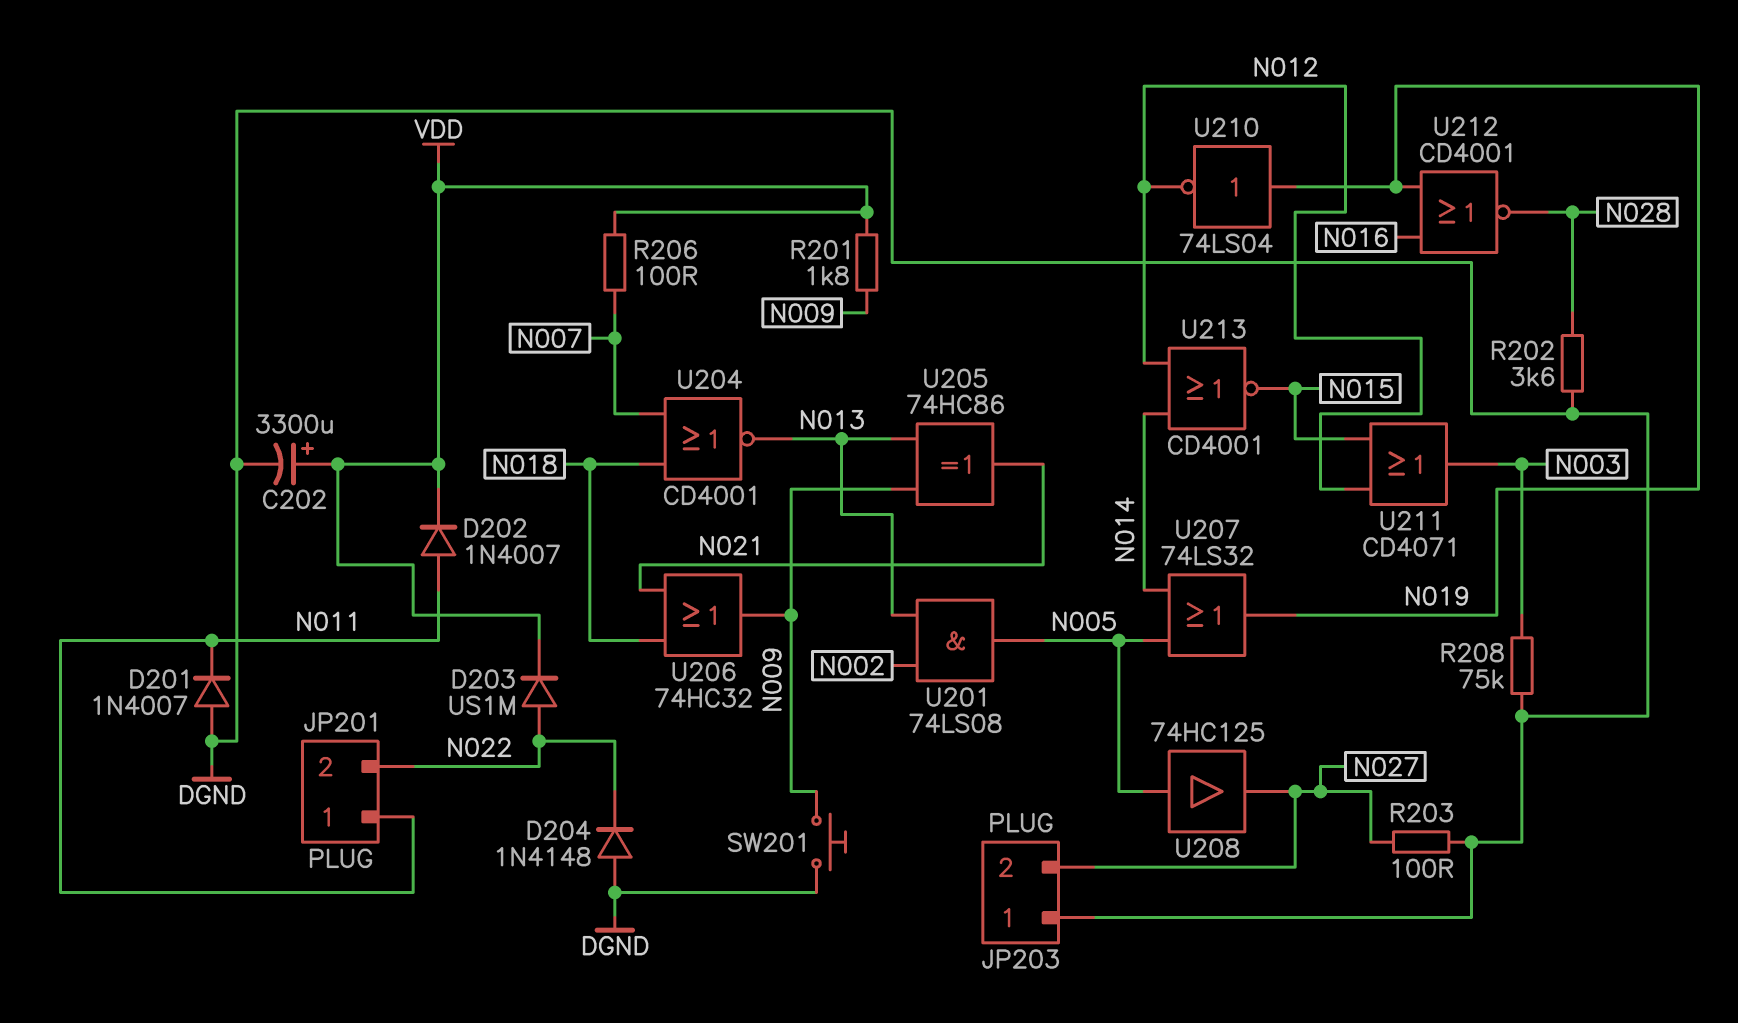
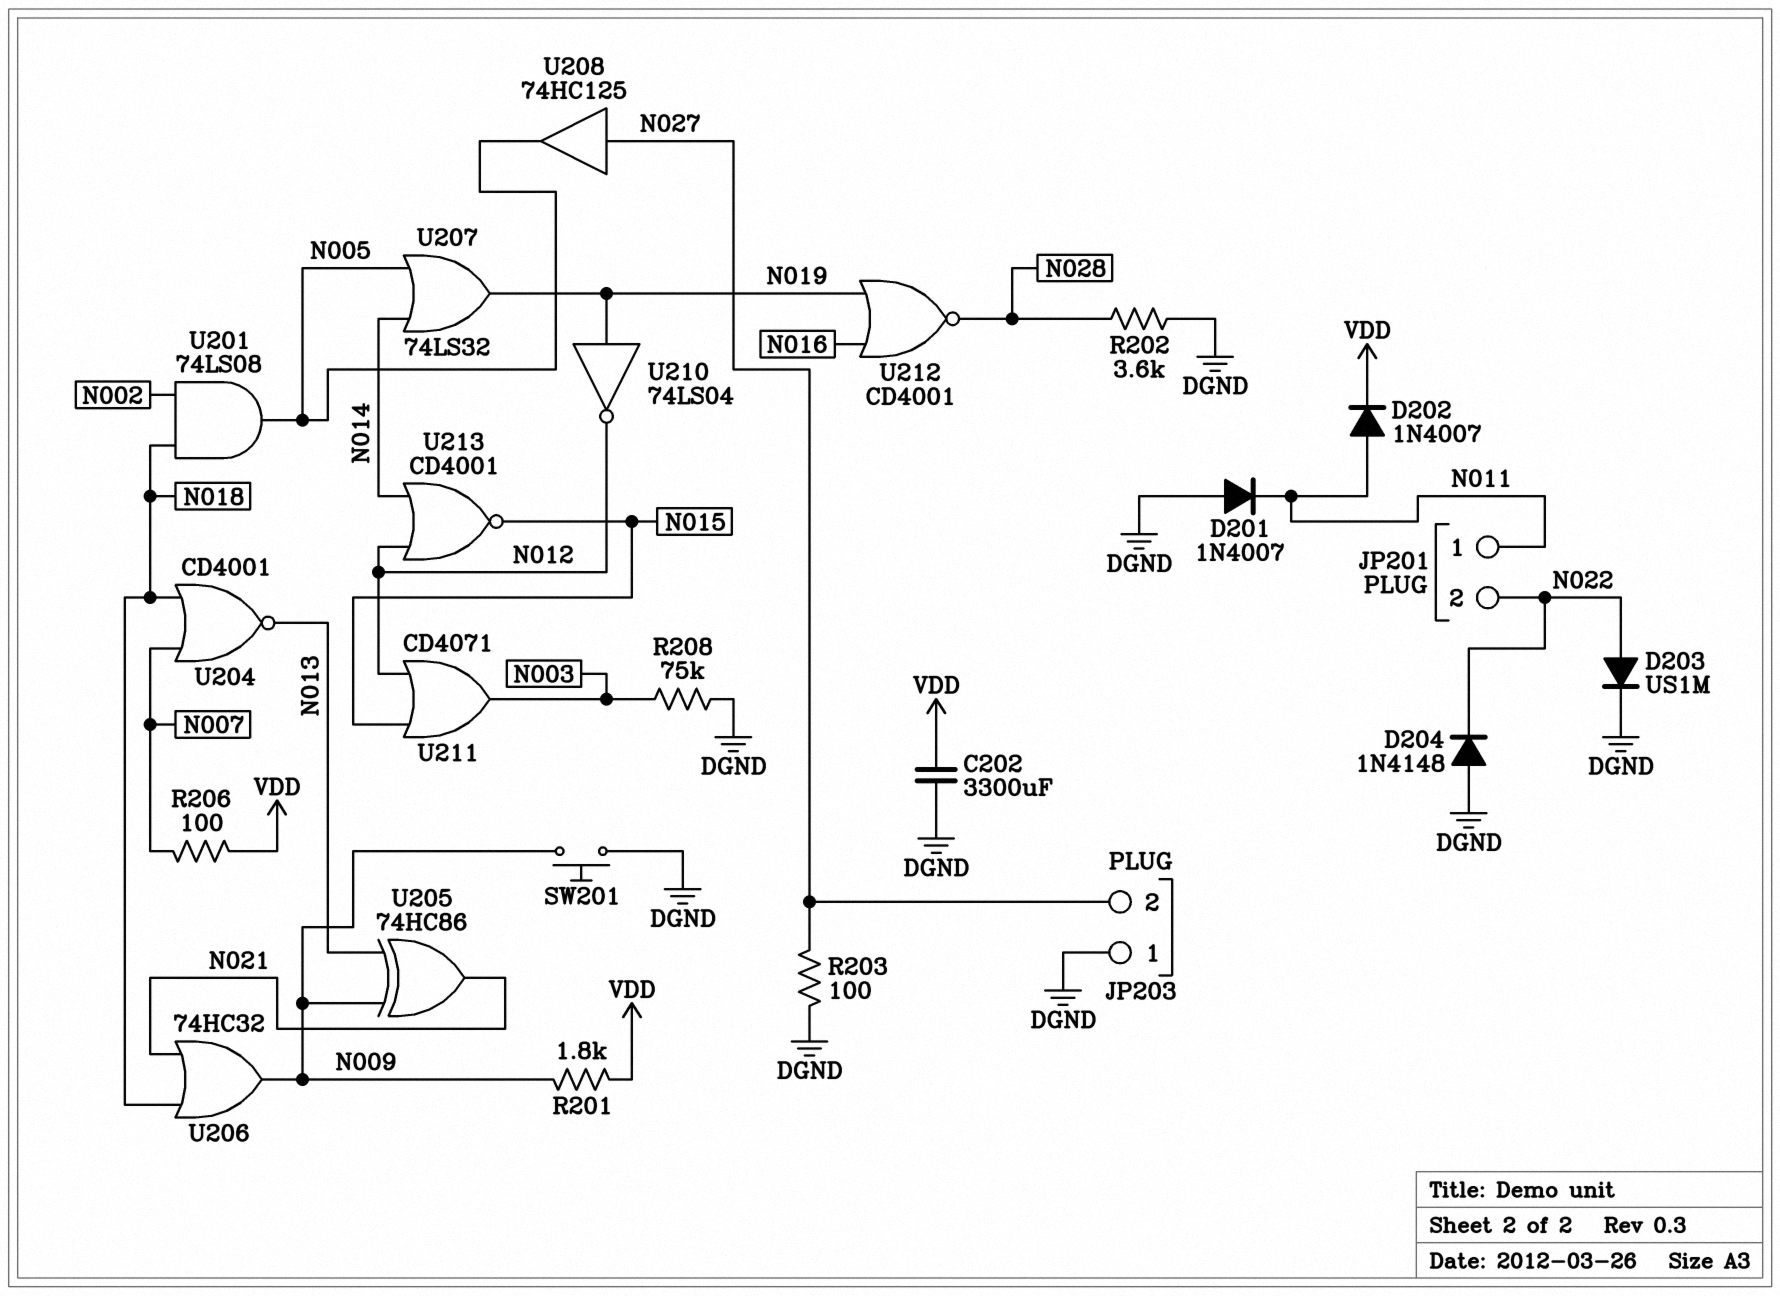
C202: 3300uF (plus VDD, minus DGND) -> 3300uF (DGND, VDD)
D203: diode US1M (A N022, K VDD) -> diode US1M (A N022, K DGND)
U201: AND 74LS08 (in N002, in N013, out N005) -> AND 74LS08 (in N002, in N018, out N005)
U208: buffer 74HC125 (in N005, out N027) -> buffer 74HC125 (in N027, out N005)

